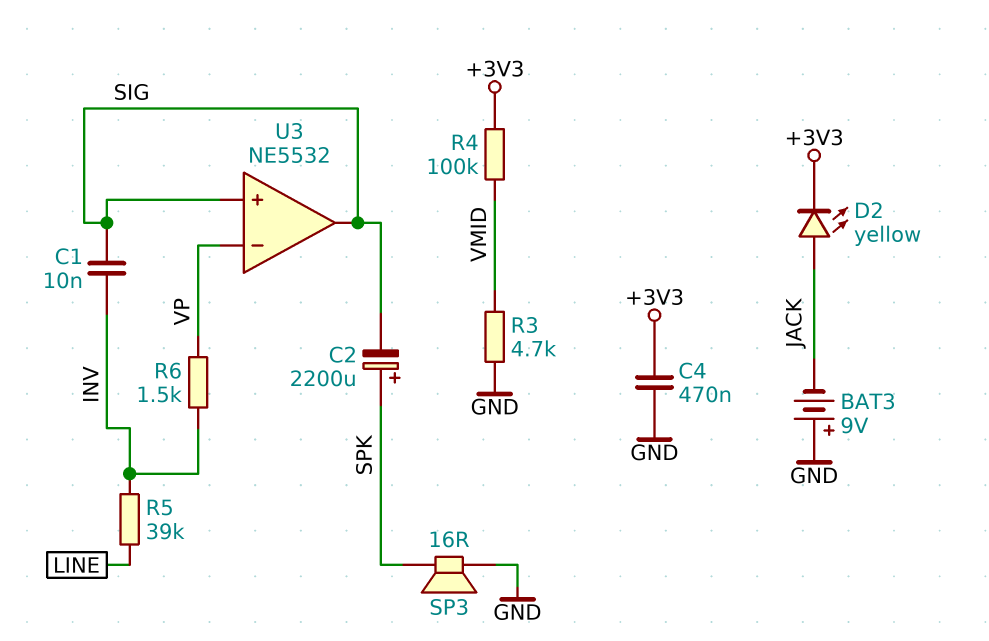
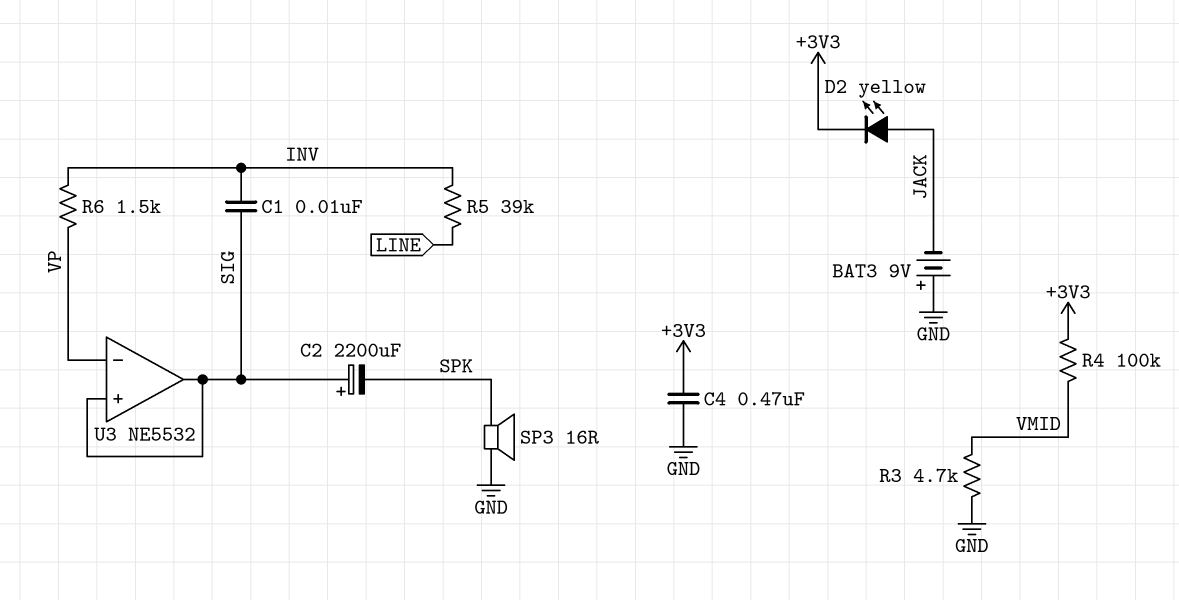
C2: 2200uF (plus SPK, minus SIG) -> 2200uF (plus SIG, minus SPK)

